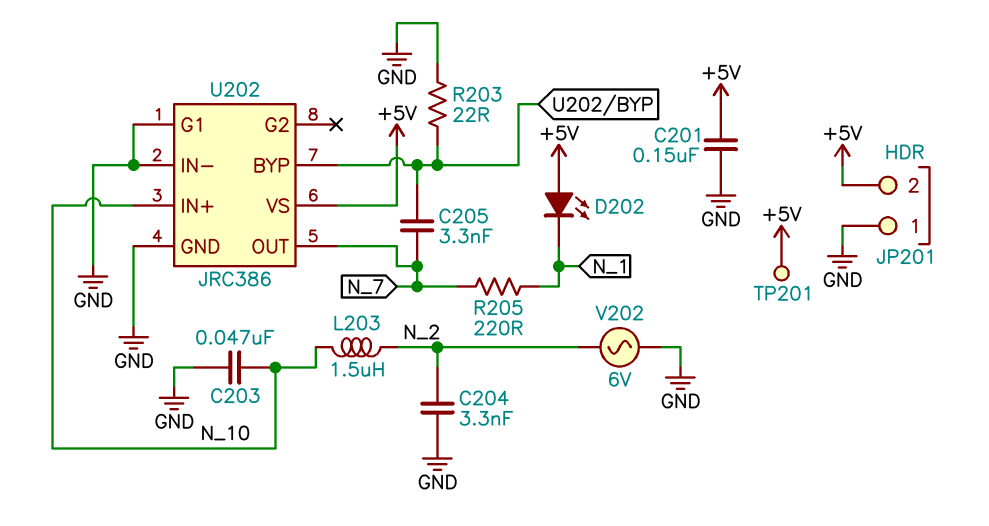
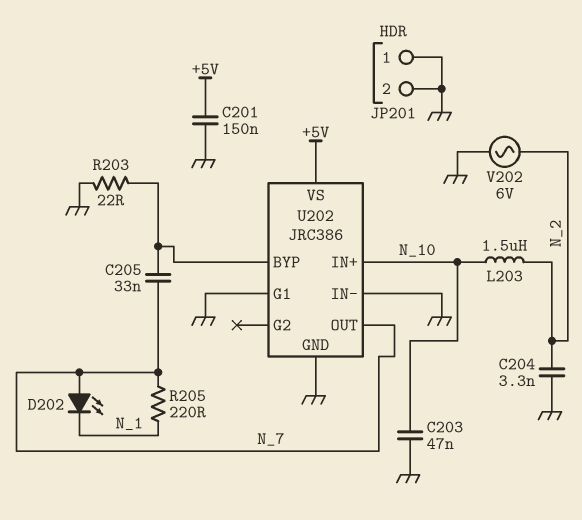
C205: 3.3nF (N_7, U202/BYP) -> 33nF (N_7, U202/BYP)
D202: LED (A +5V, K N_1) -> LED (A N_7, K N_1)
JP201 pin 2: +5V -> GND
TP201: test point (+5V) -> none

